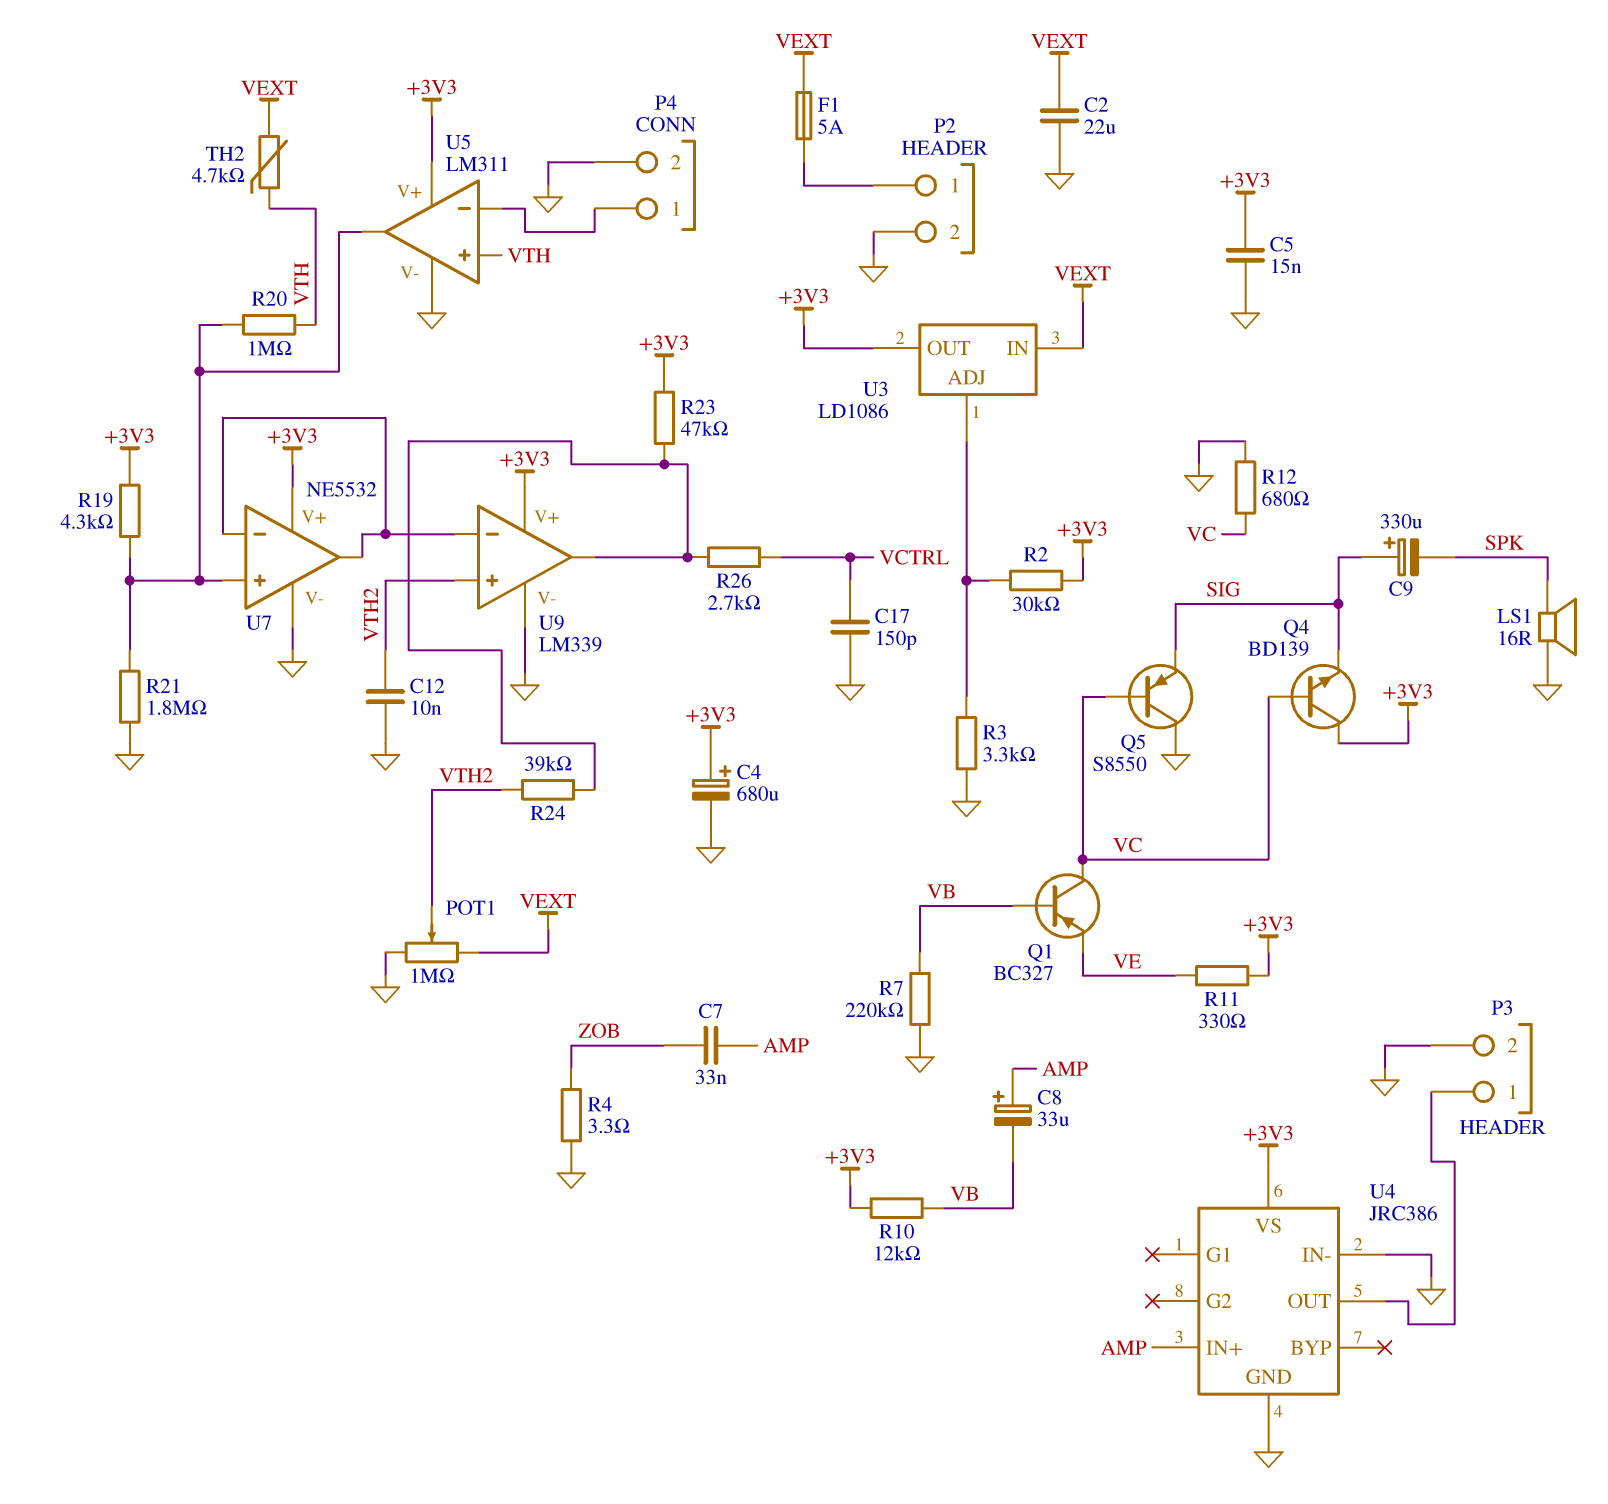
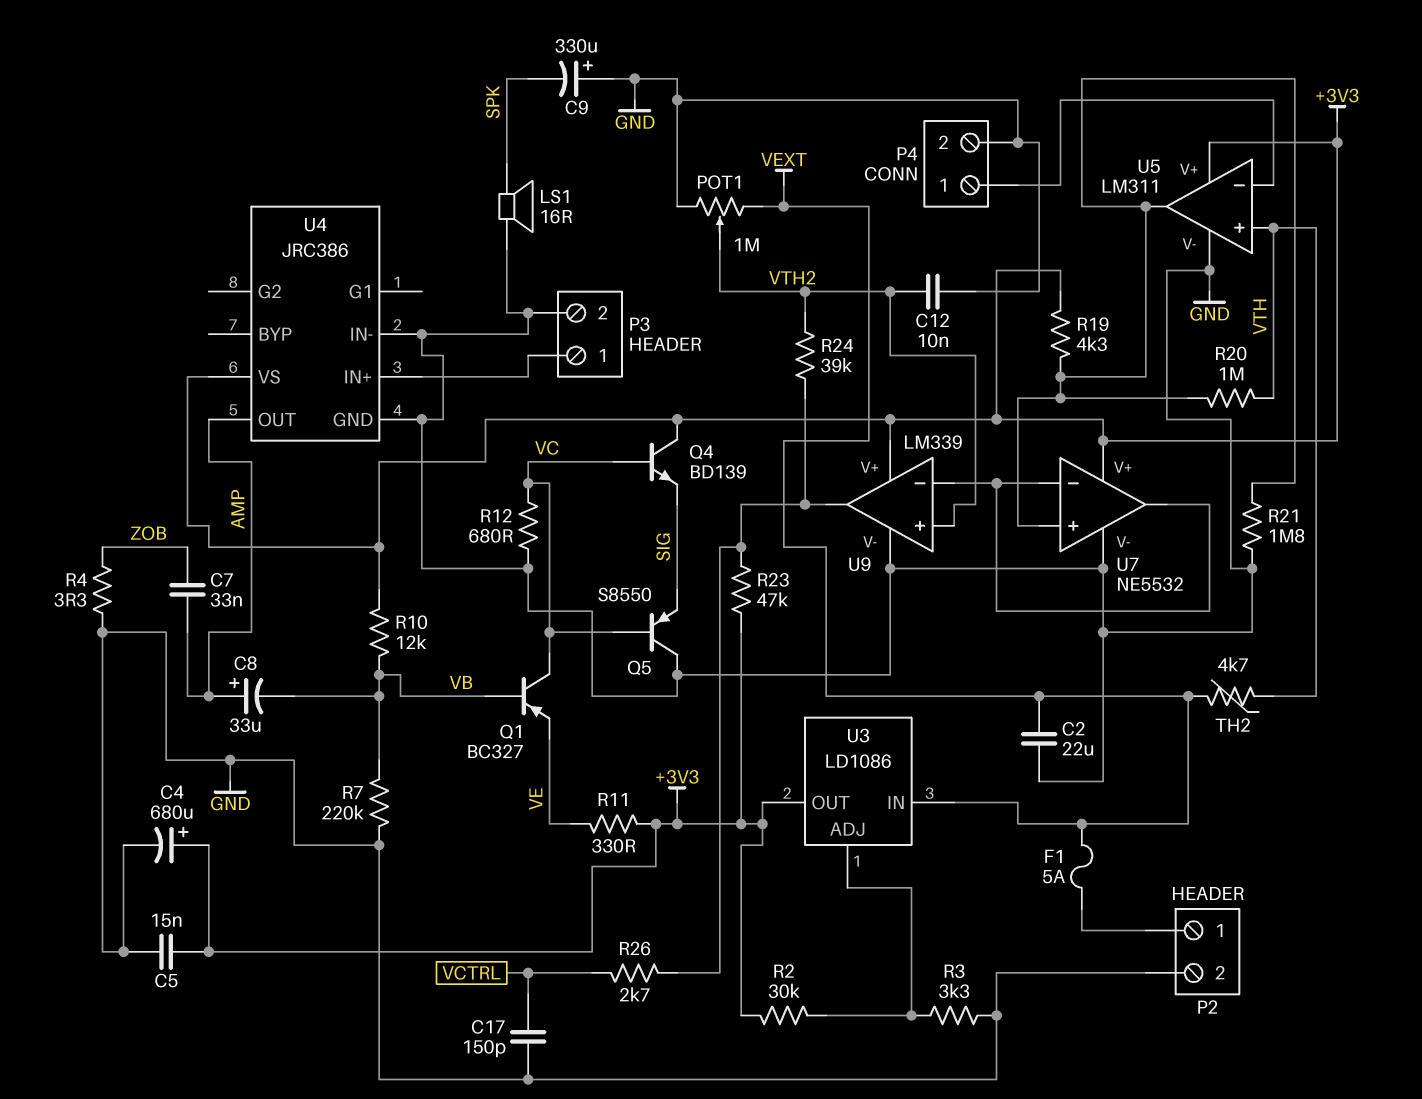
C9: 330uF (plus SIG, minus SPK) -> 330uF (plus GND, minus SPK)
U4 pin IN+: AMP -> P3/1
U4 pin OUT: P3/1 -> AMP

